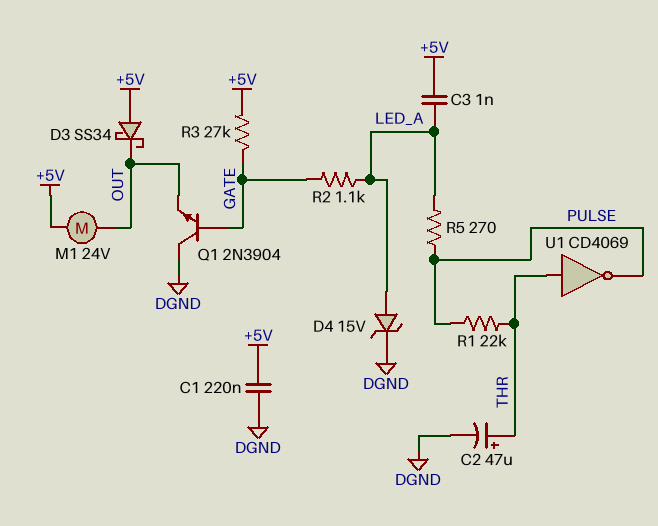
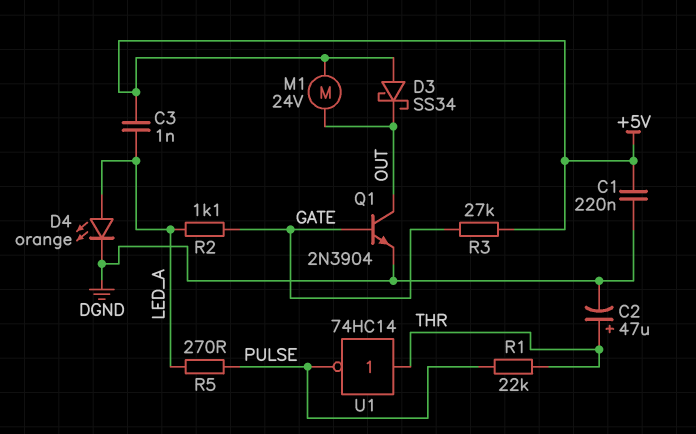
D4: zener 15V (A LED_A, K DGND) -> LED orange (A LED_A, K DGND)
Q1: NPN 2N3904 (B GATE, C DGND, E OUT) -> NPN 2N3904 (B GATE, C OUT, E DGND)
U1: NOT CD4069 (in THR, out PULSE) -> NOT 74HC14 (in THR, out PULSE)

